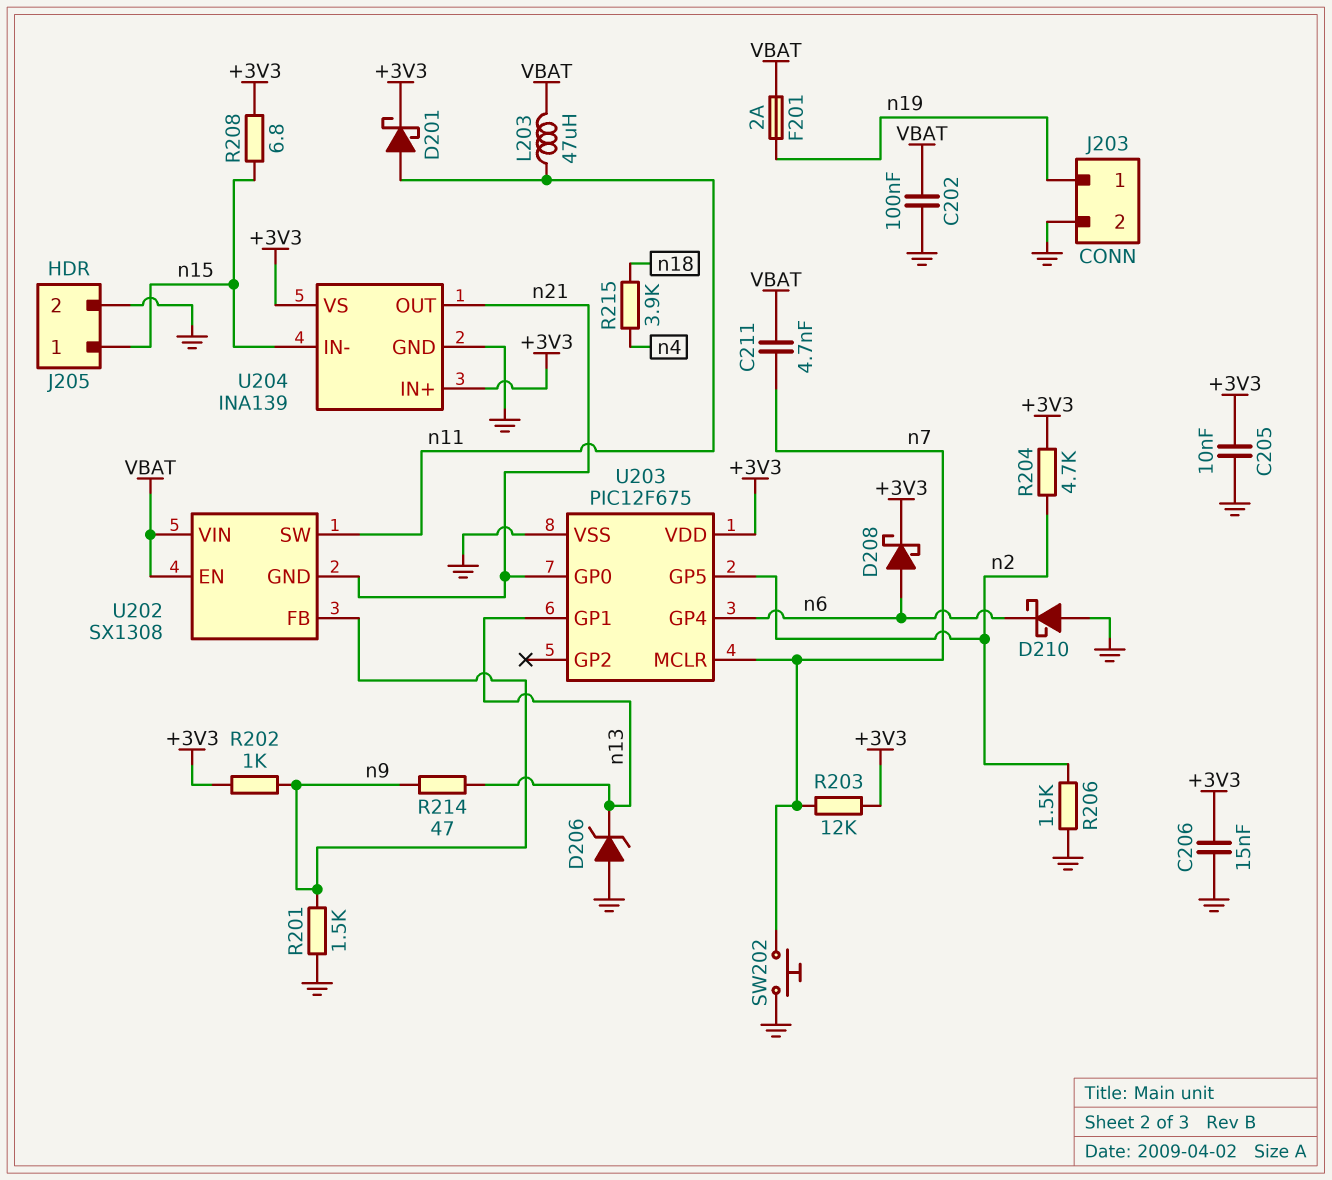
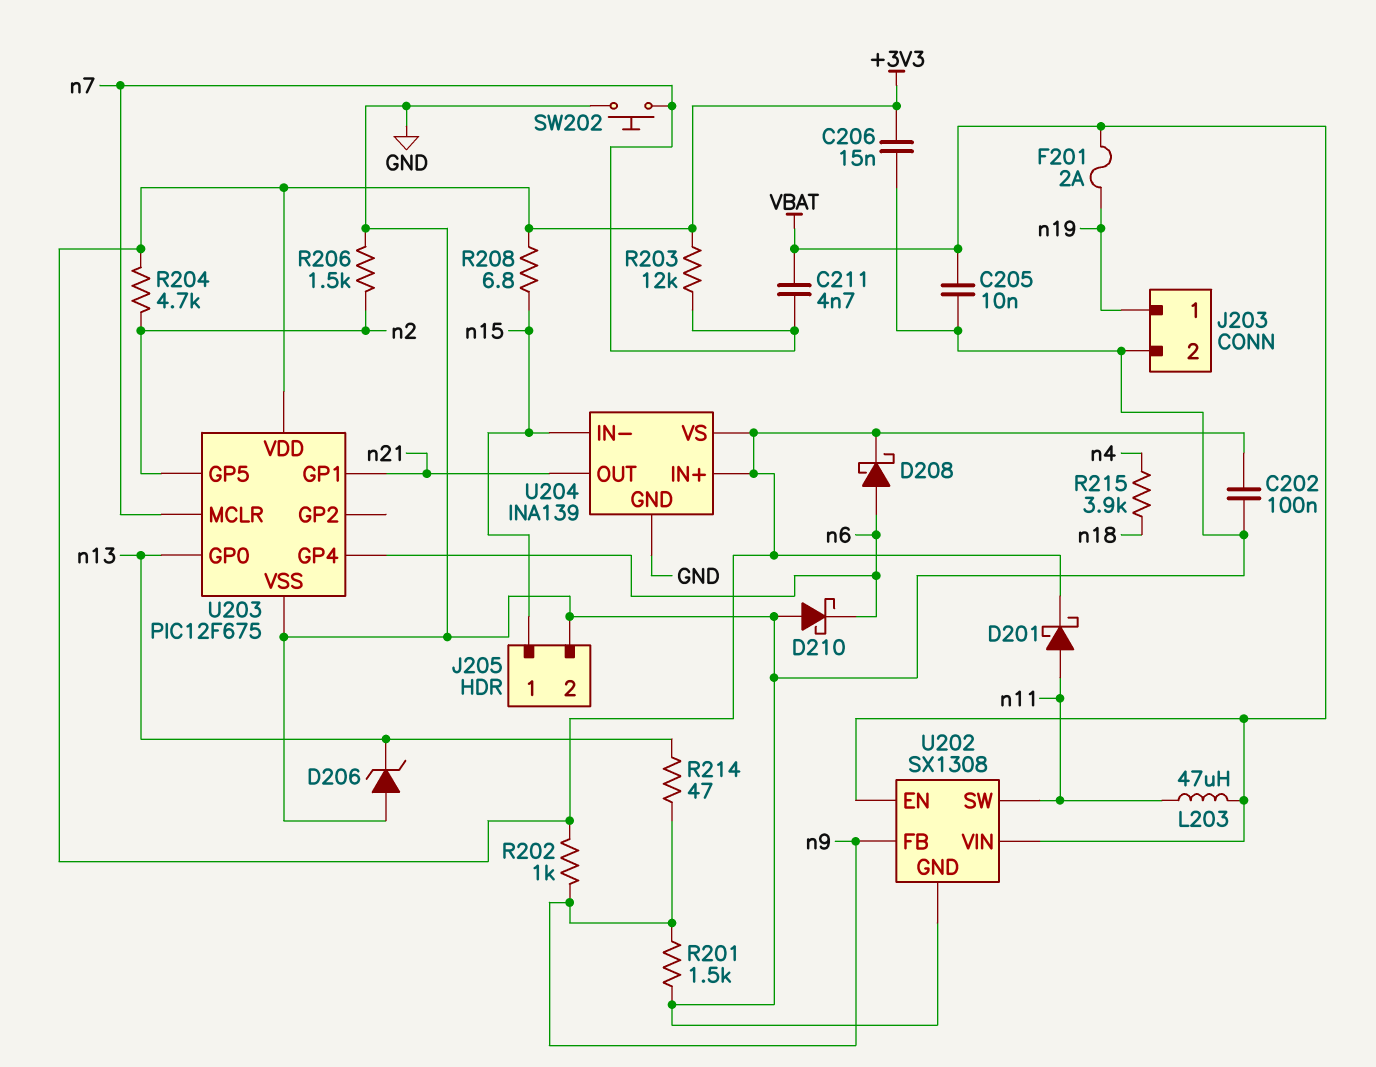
C202: 100nF (GND, VBAT) -> 100nF (+3V3, GND)
C205: 10nF (+3V3, GND) -> 10nF (GND, VBAT)
U202 pin GND: n21 -> GND
U203 pin GP0: n21 -> n13
U203 pin GP1: n13 -> n21

